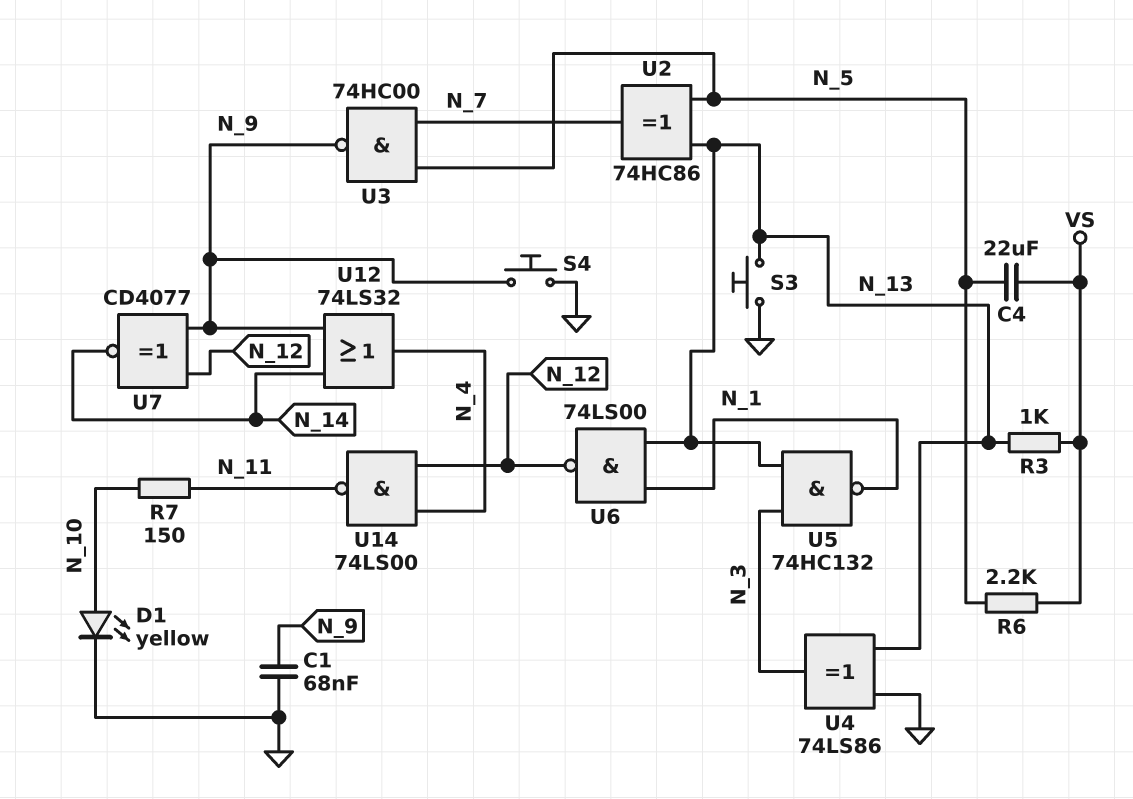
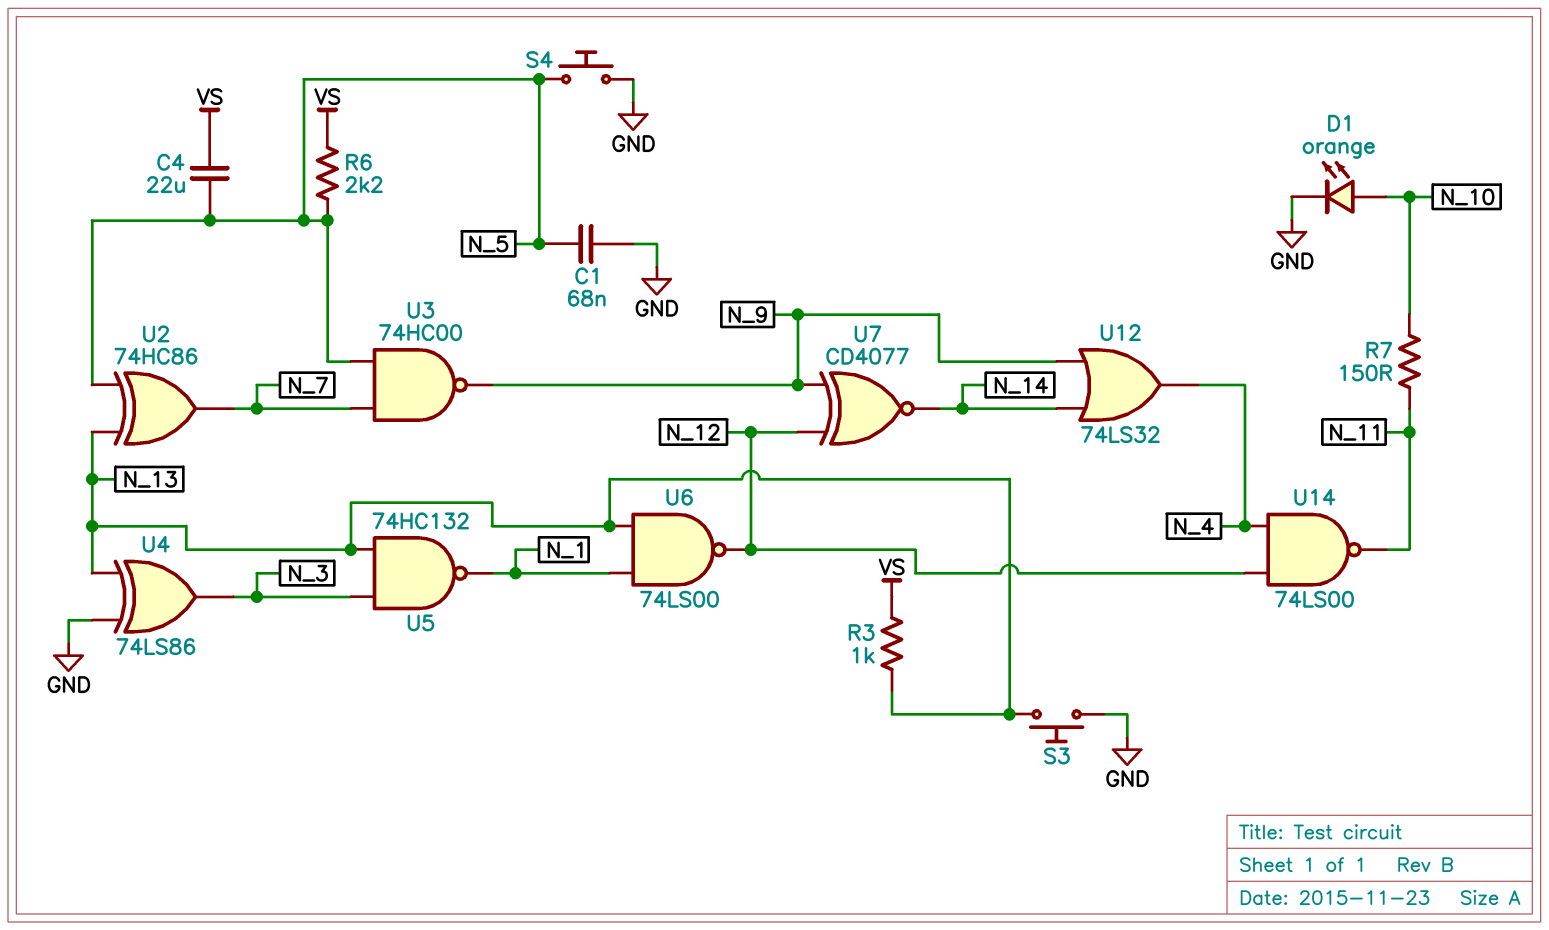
C1: 68nF (GND, N_9) -> 68nF (GND, N_5)
D1: LED yellow (A N_10, K GND) -> LED orange (A N_10, K GND)
S4: button (GND, N_9) -> button (GND, N_5)

